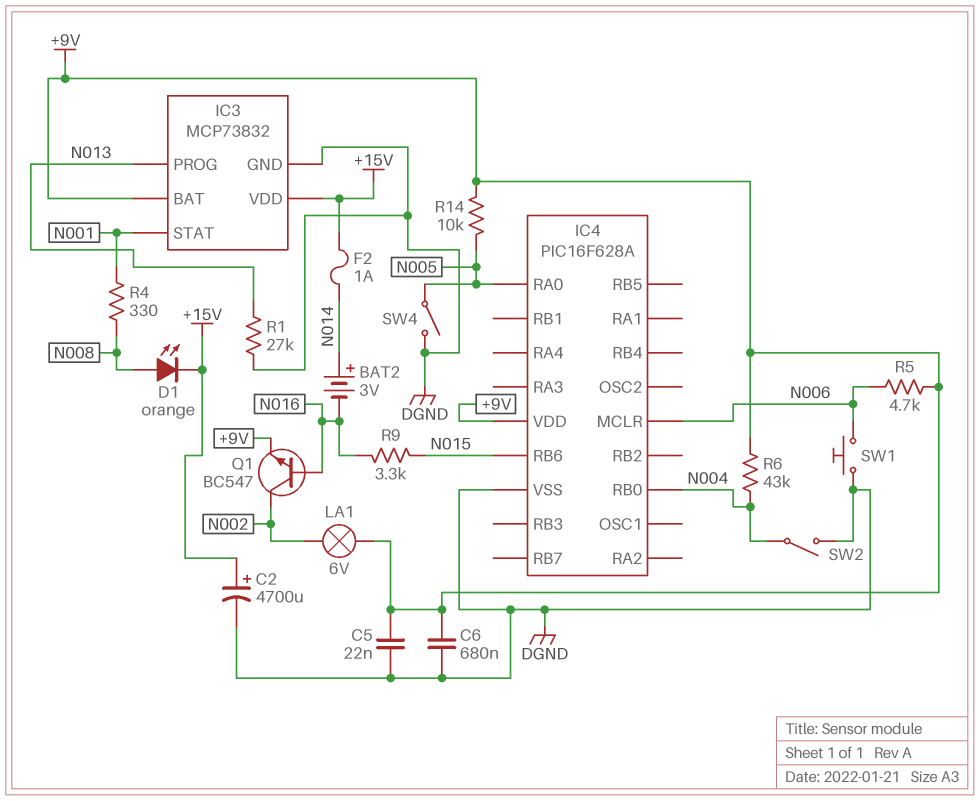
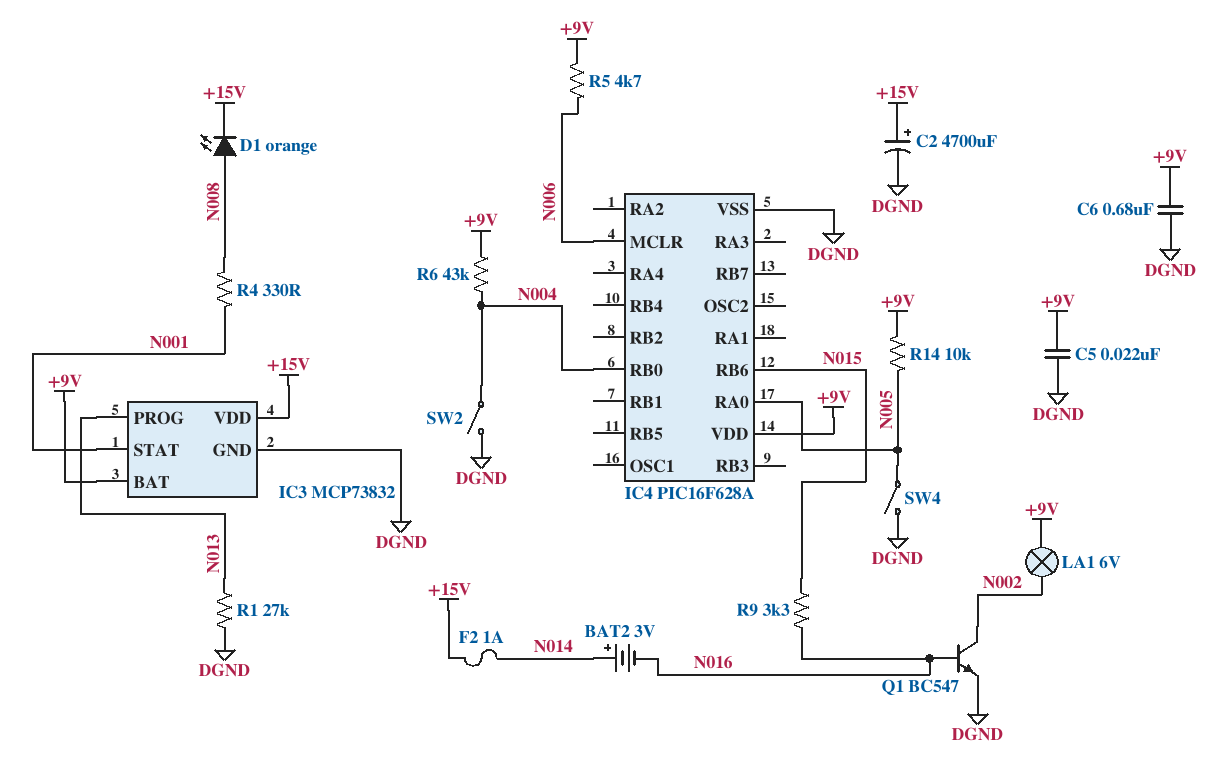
Q1: NPN BC547 (B N016, C N002, E +9V) -> NPN BC547 (B N016, C N002, E DGND)
SW1: button (DGND, N006) -> none

